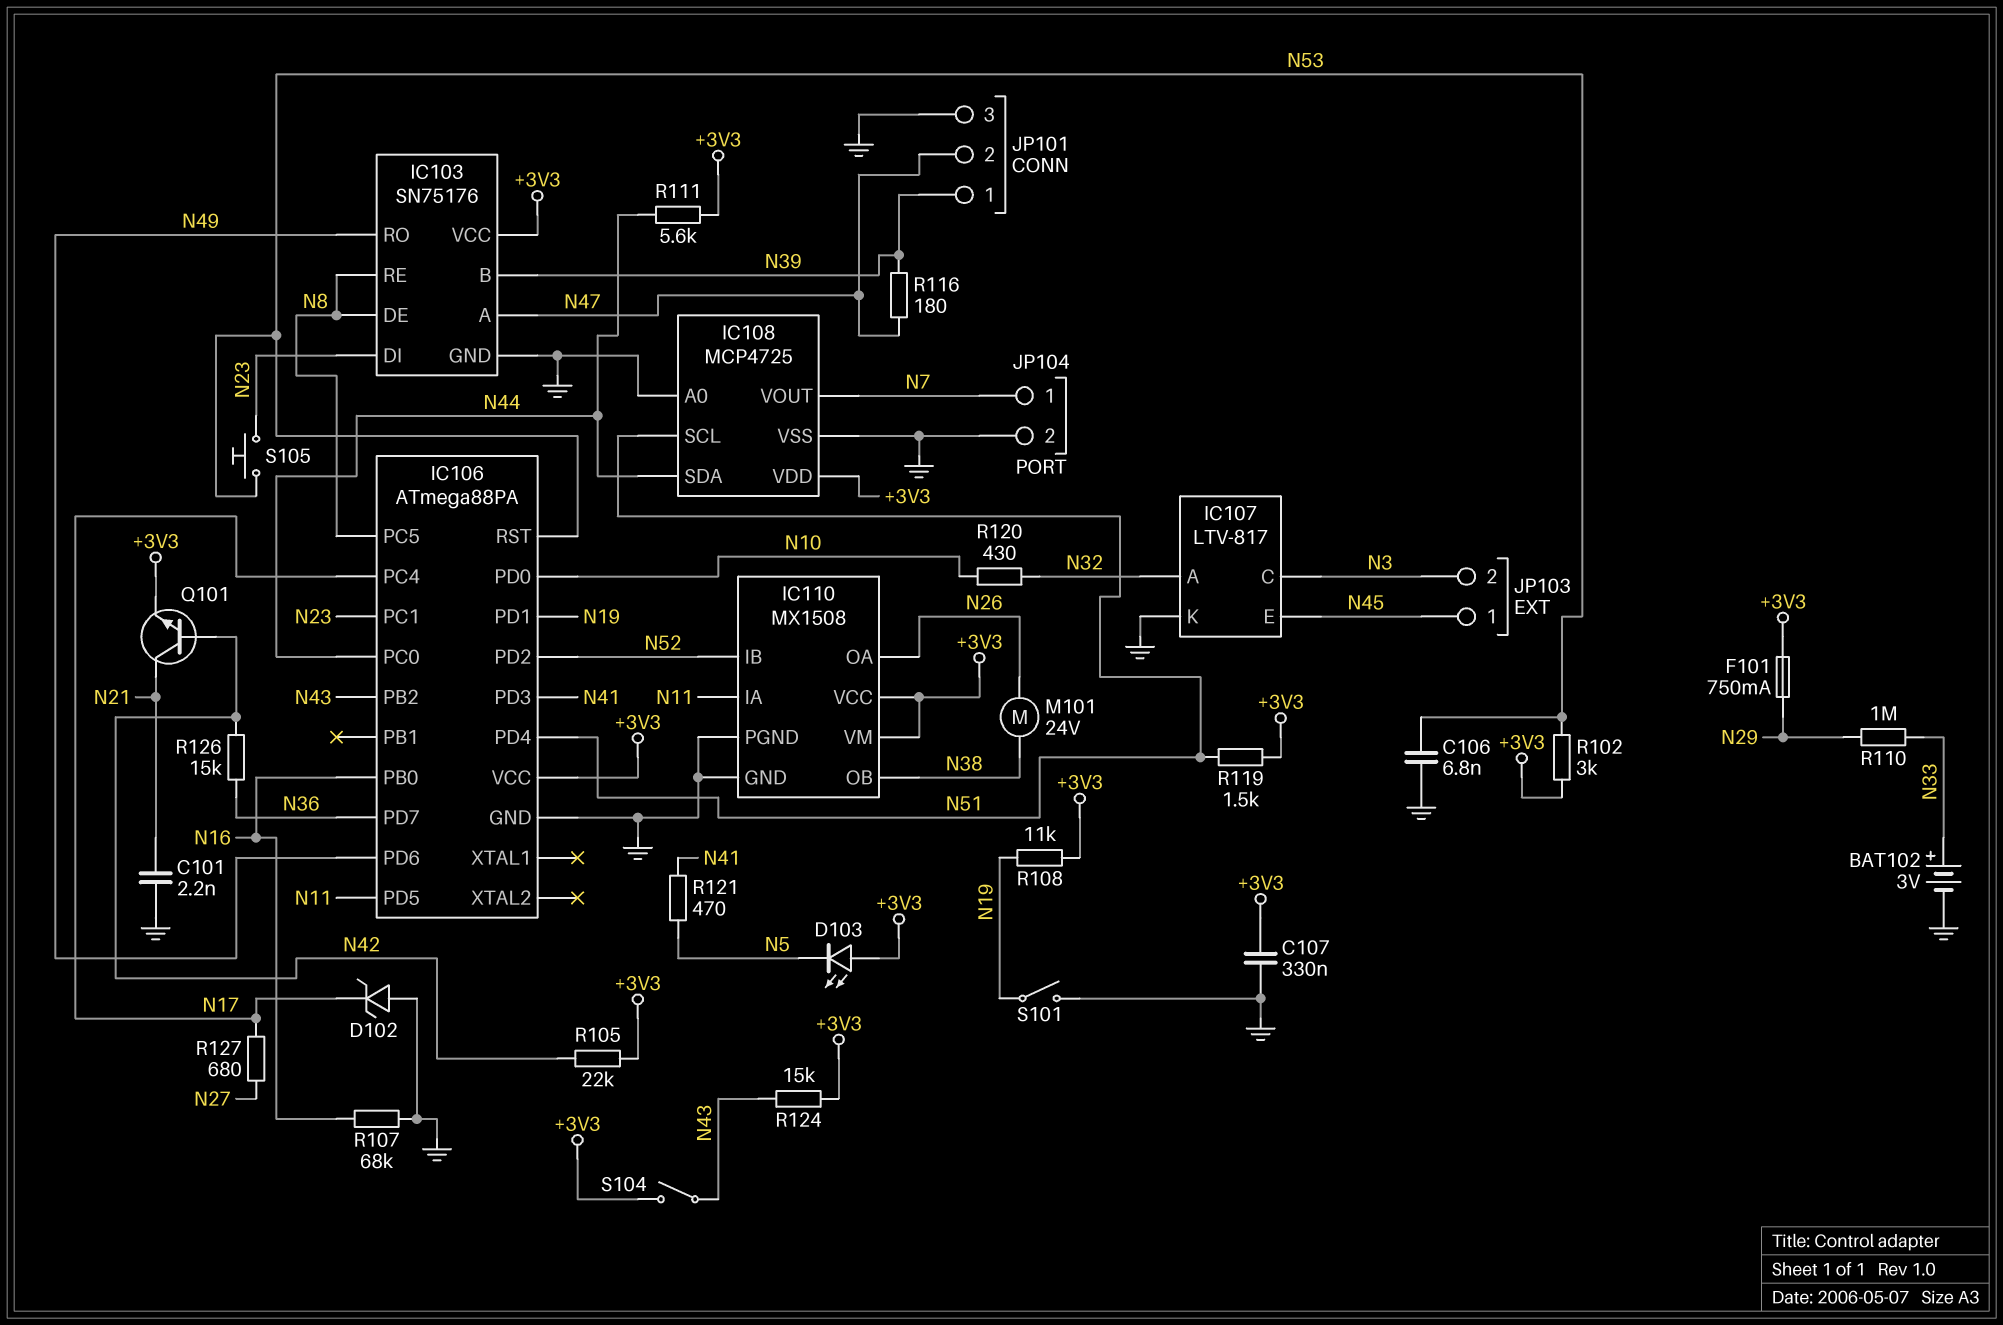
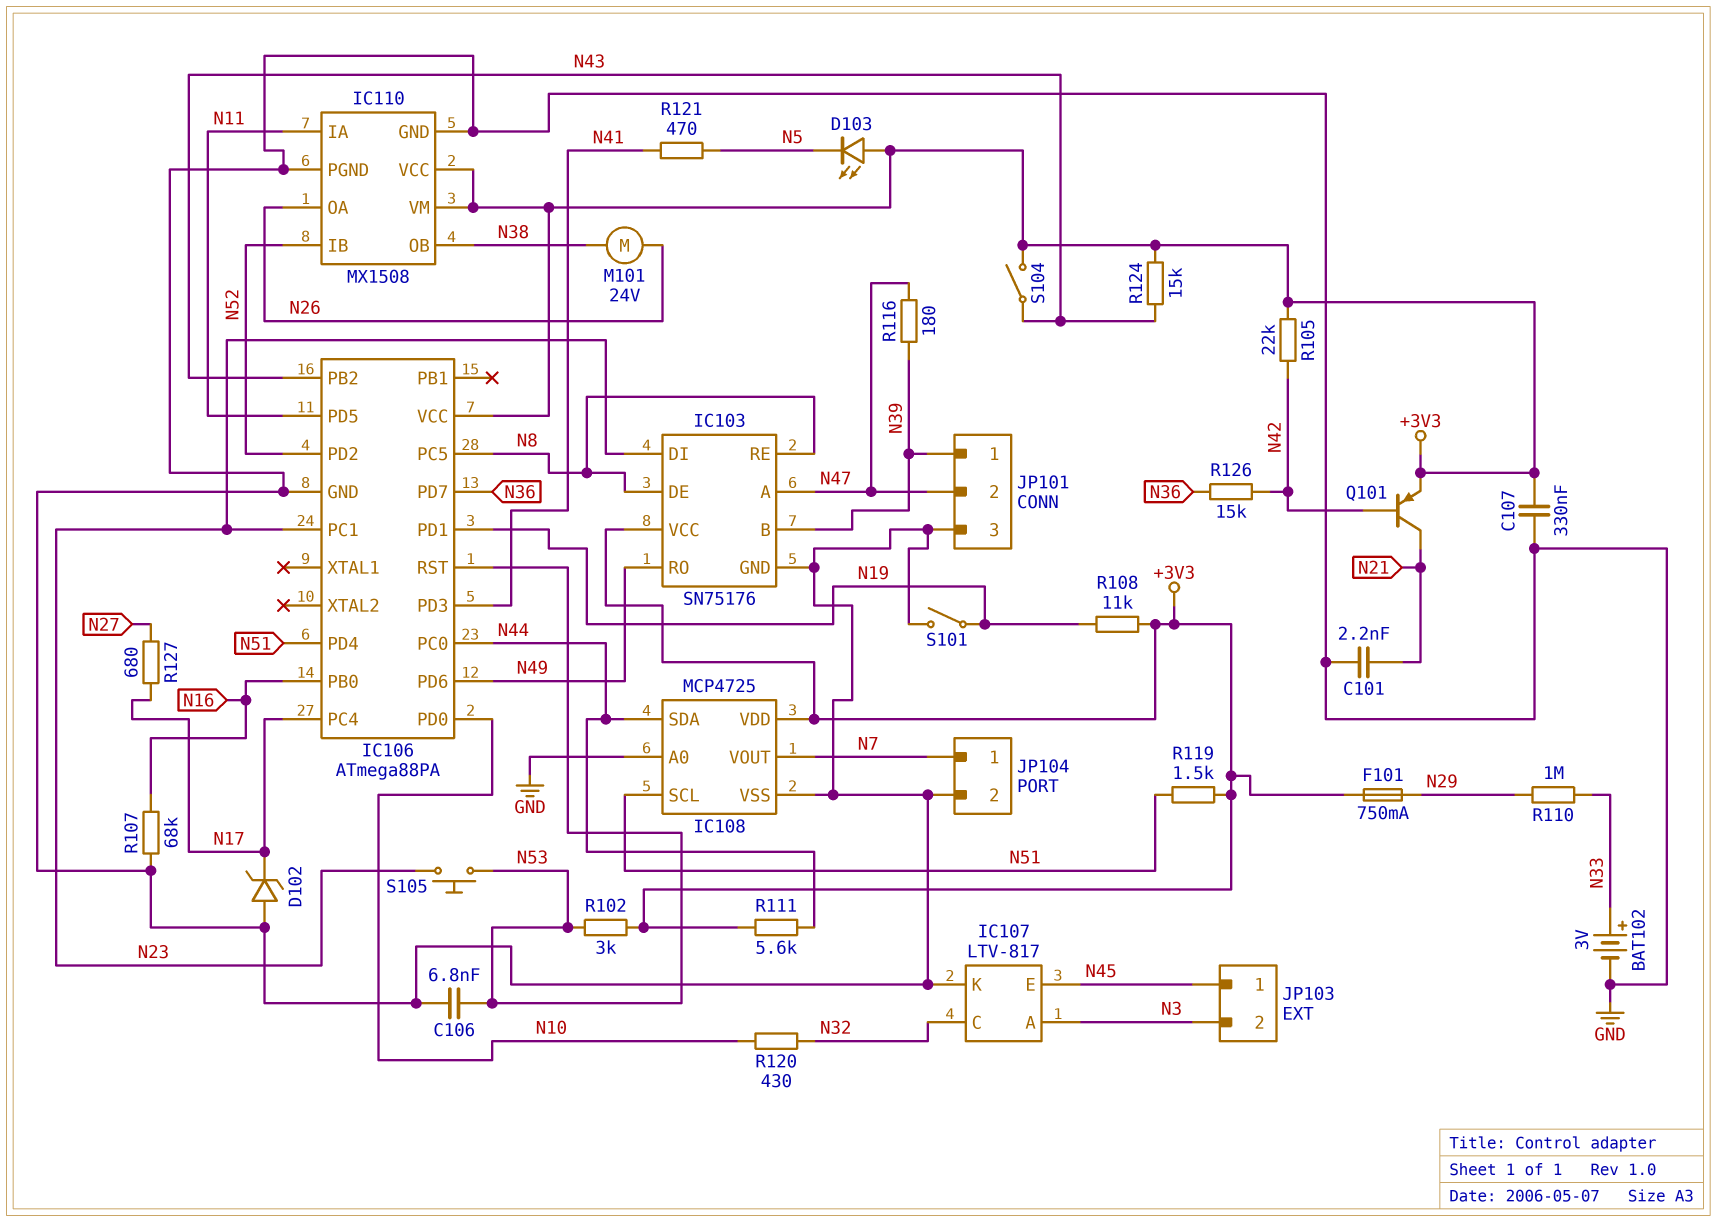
IC107 pin A: N32 -> N3
IC107 pin C: N3 -> N32
Q101: NPN (B N42, C N21, E +3V3) -> PNP (B N42, C N21, E +3V3)

